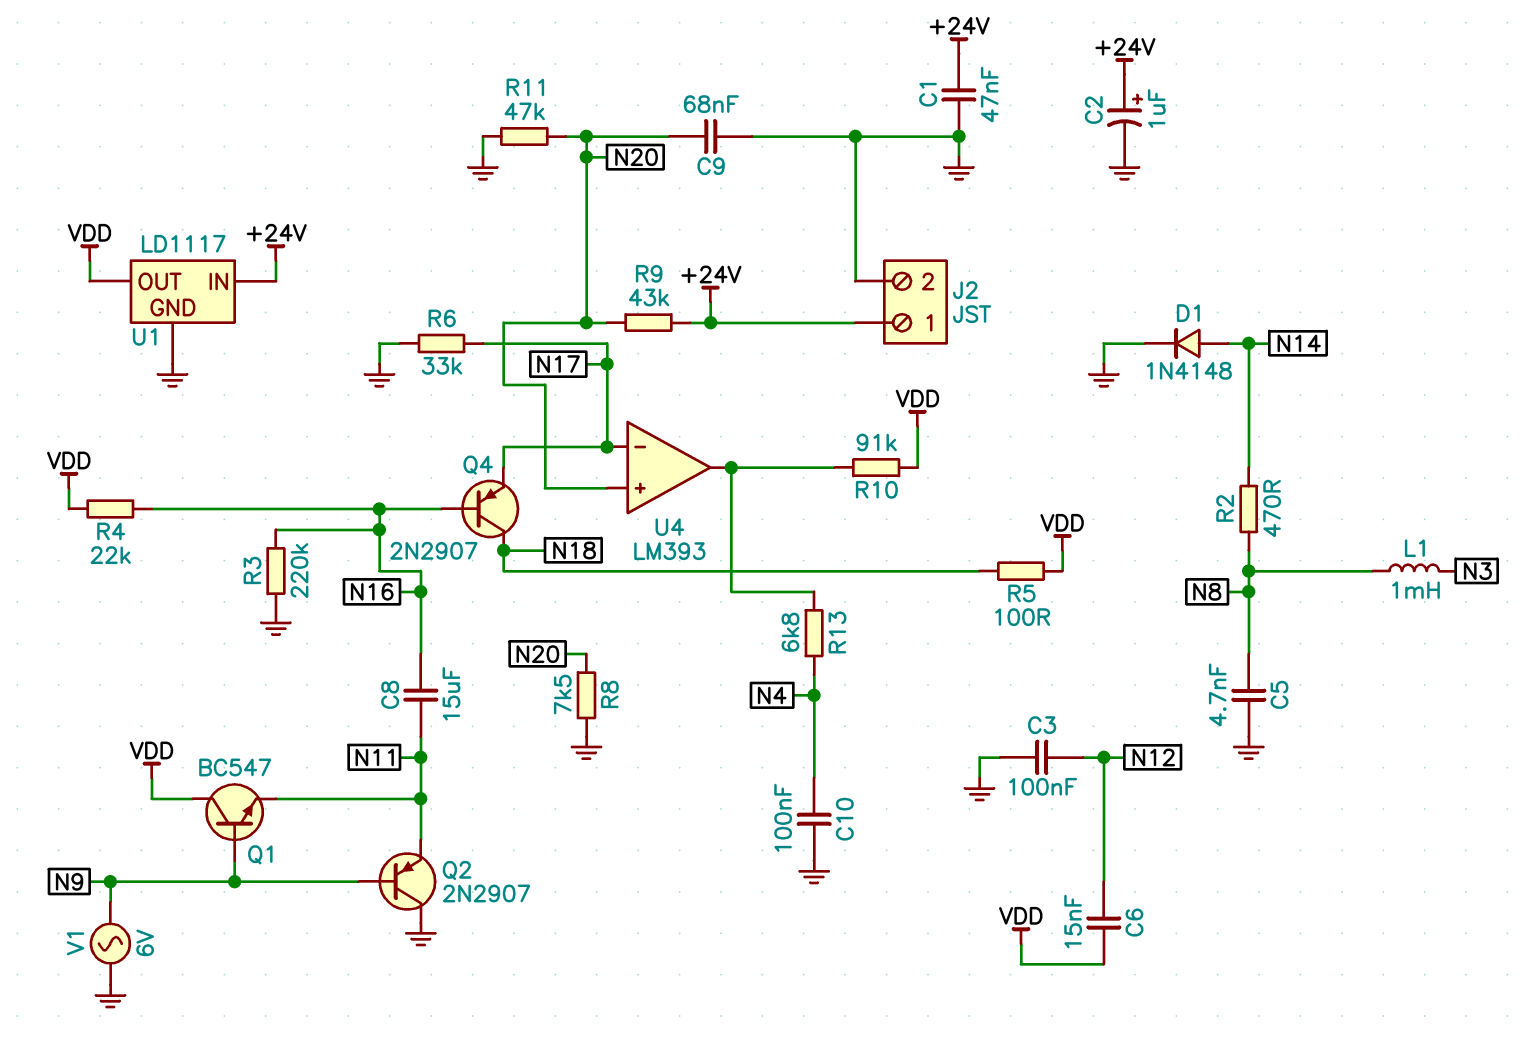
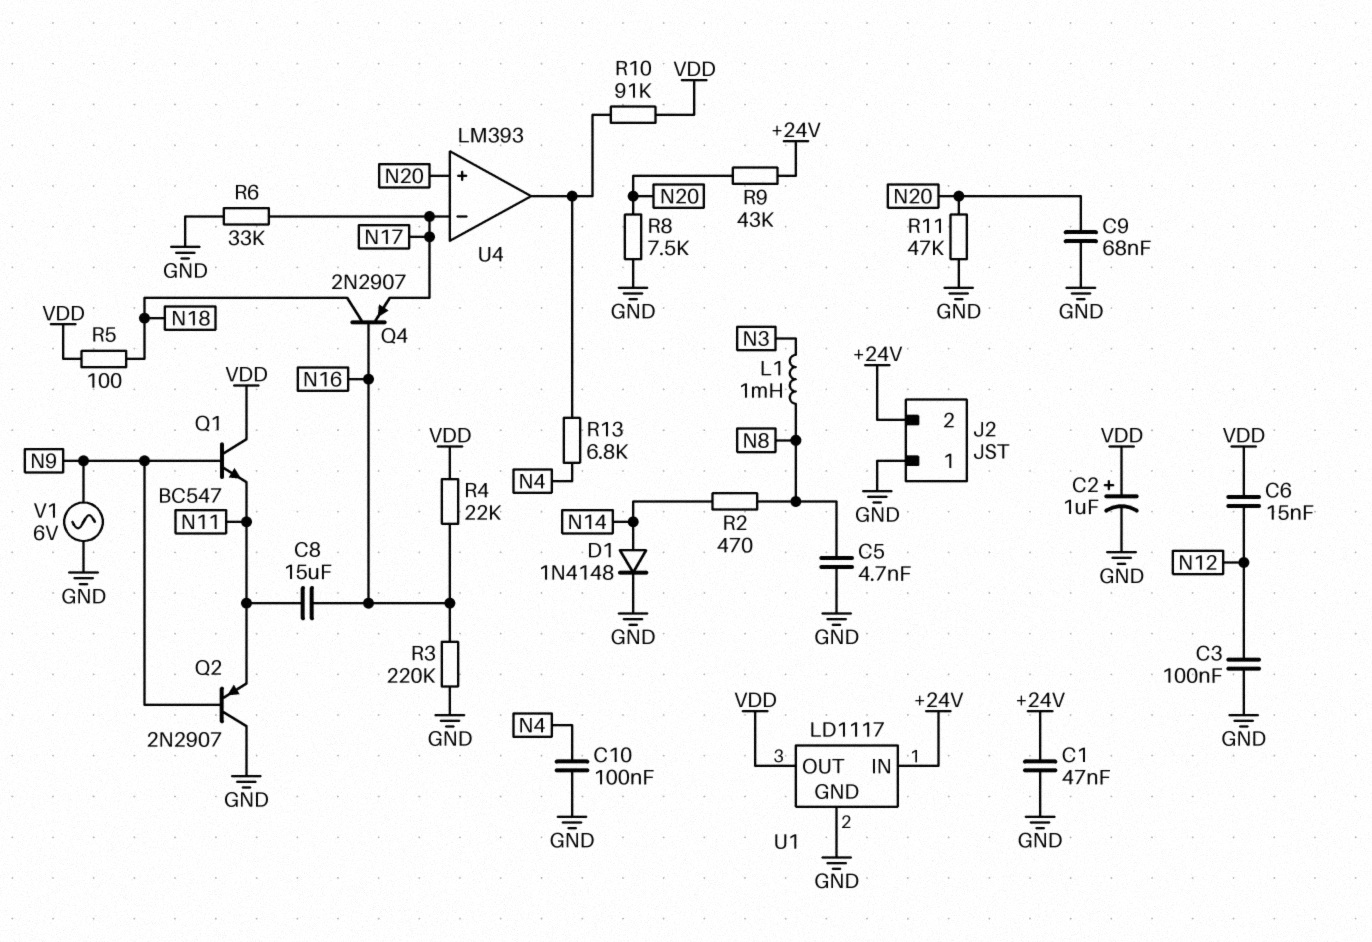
C2: 1uF (plus +24V, minus GND) -> 1uF (plus VDD, minus GND)
J2 pin 1: +24V -> GND
J2 pin 2: GND -> +24V

